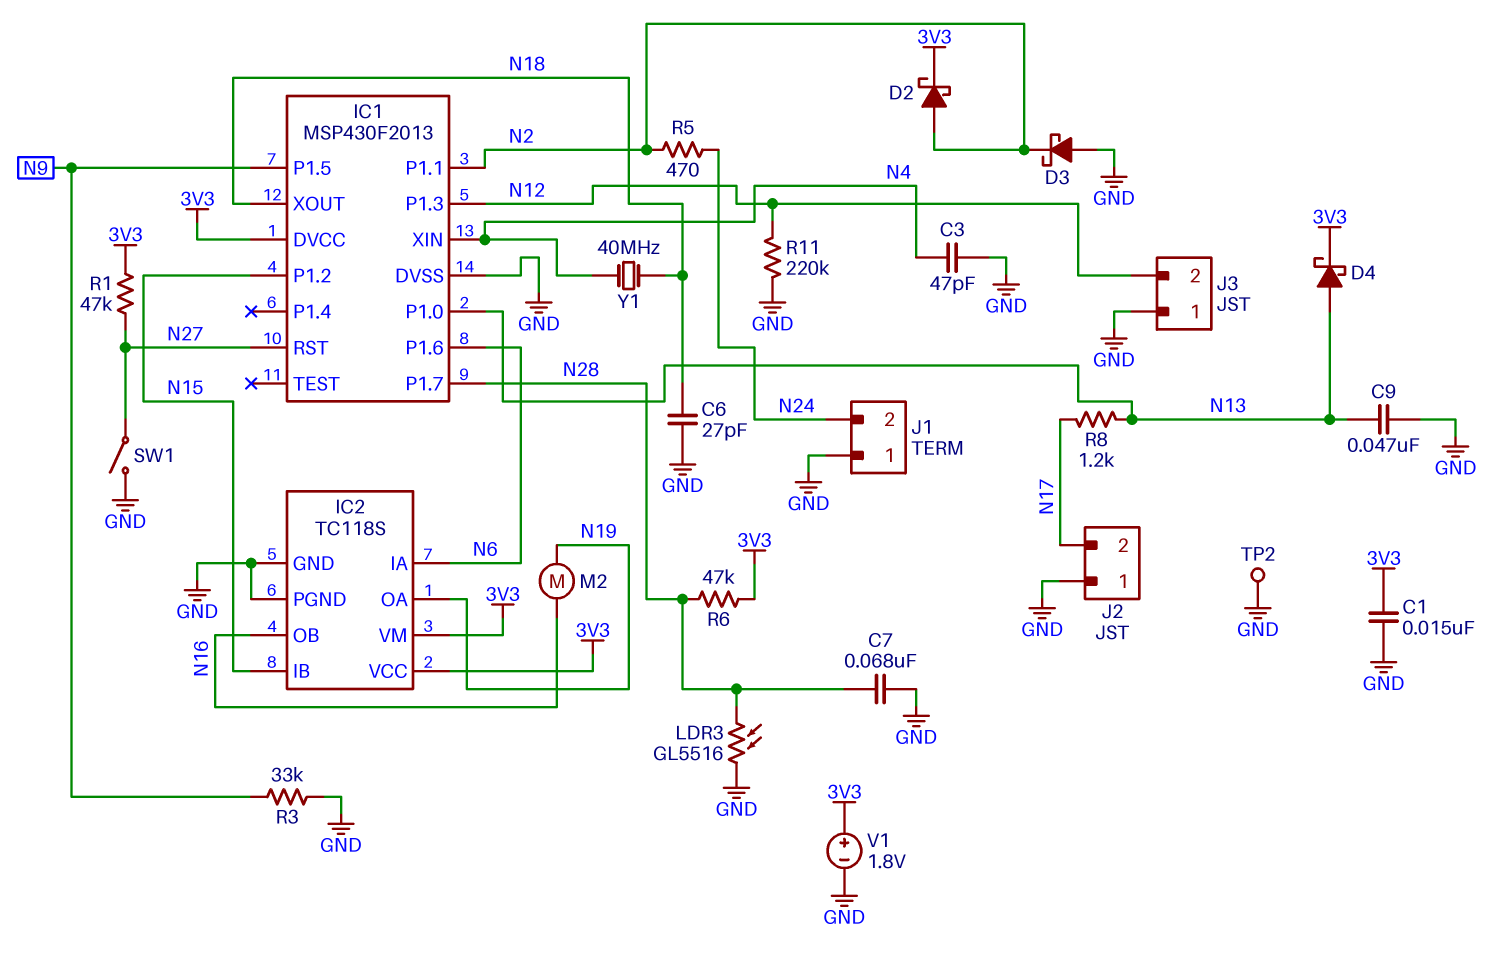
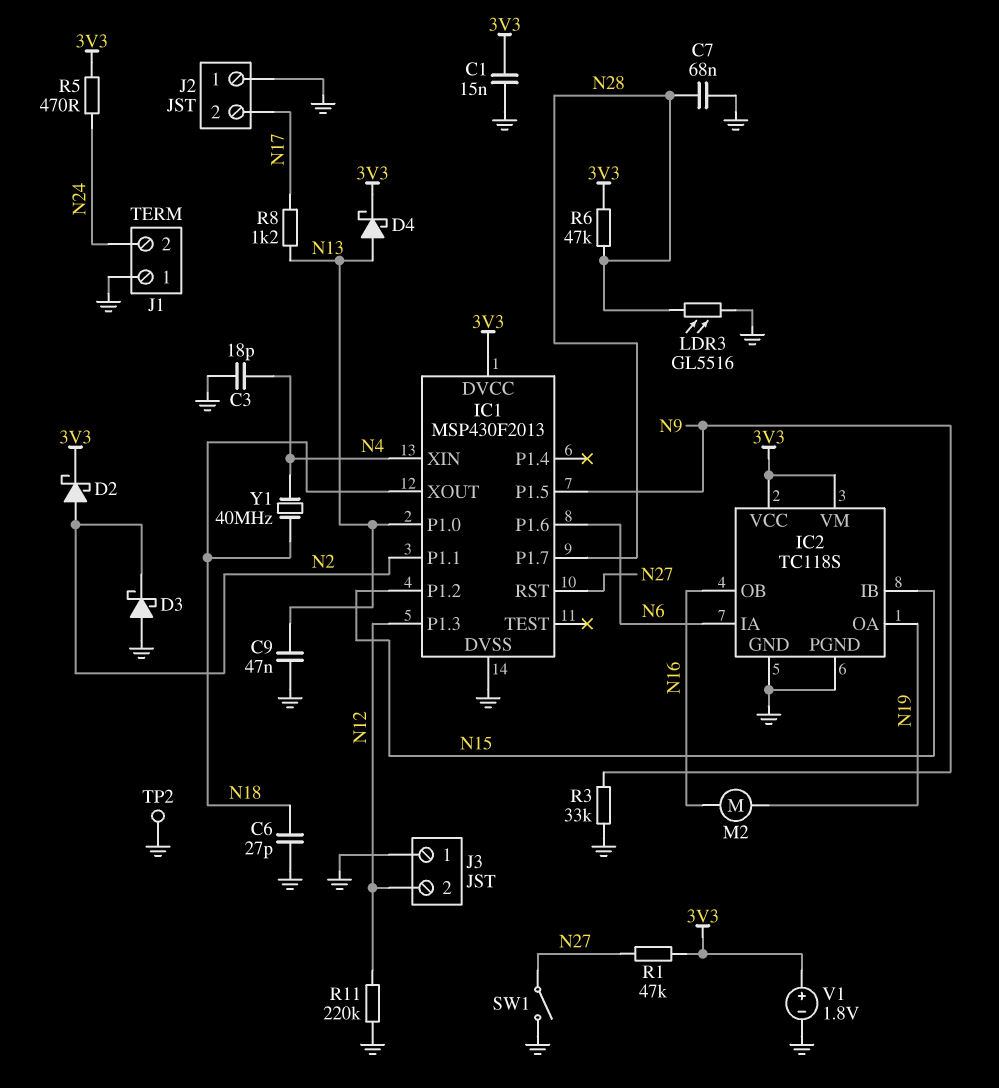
C3: 47pF (GND, N4) -> 18pF (GND, N4)
R5: 470 (N2, N24) -> 470 (3V3, N24)

